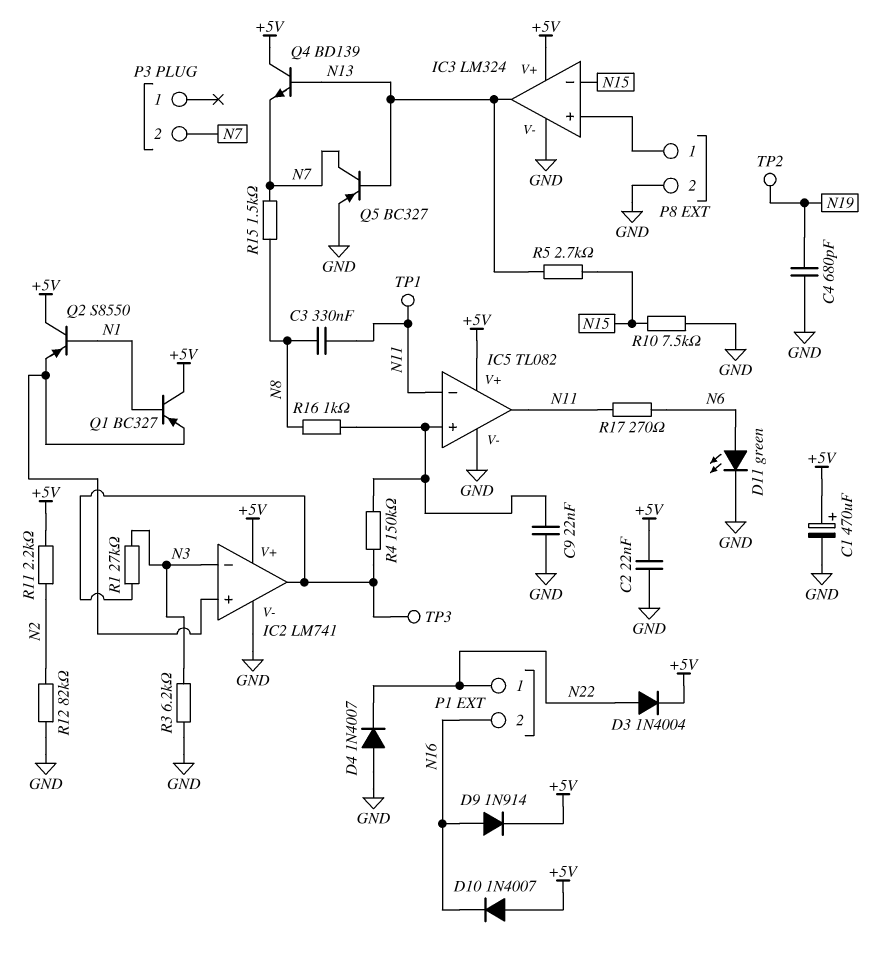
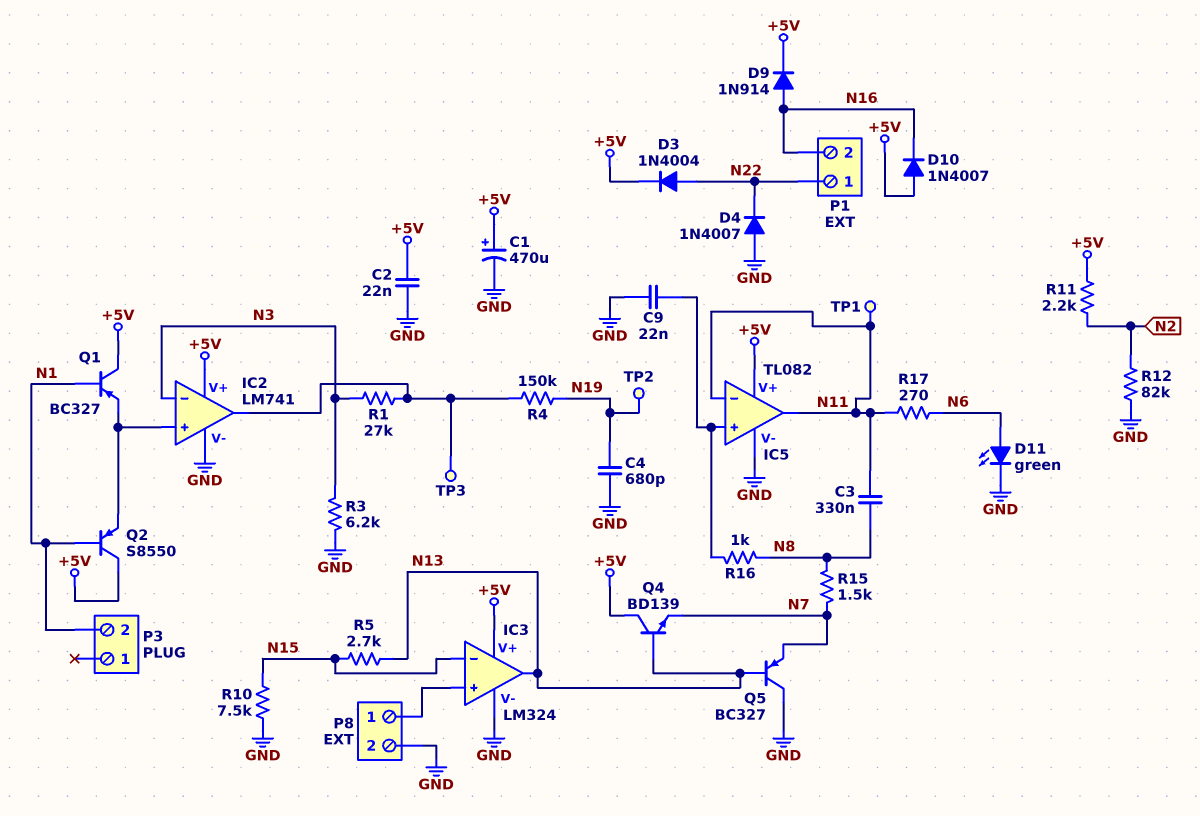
P3 pin 2: N7 -> N1
Q5: PNP BC327 (B N13, C N7, E GND) -> PNP BC327 (B N13, C GND, E N7)
R4: 150k (IC2/out, IC5/in+) -> 150k (IC2/out, N19)

